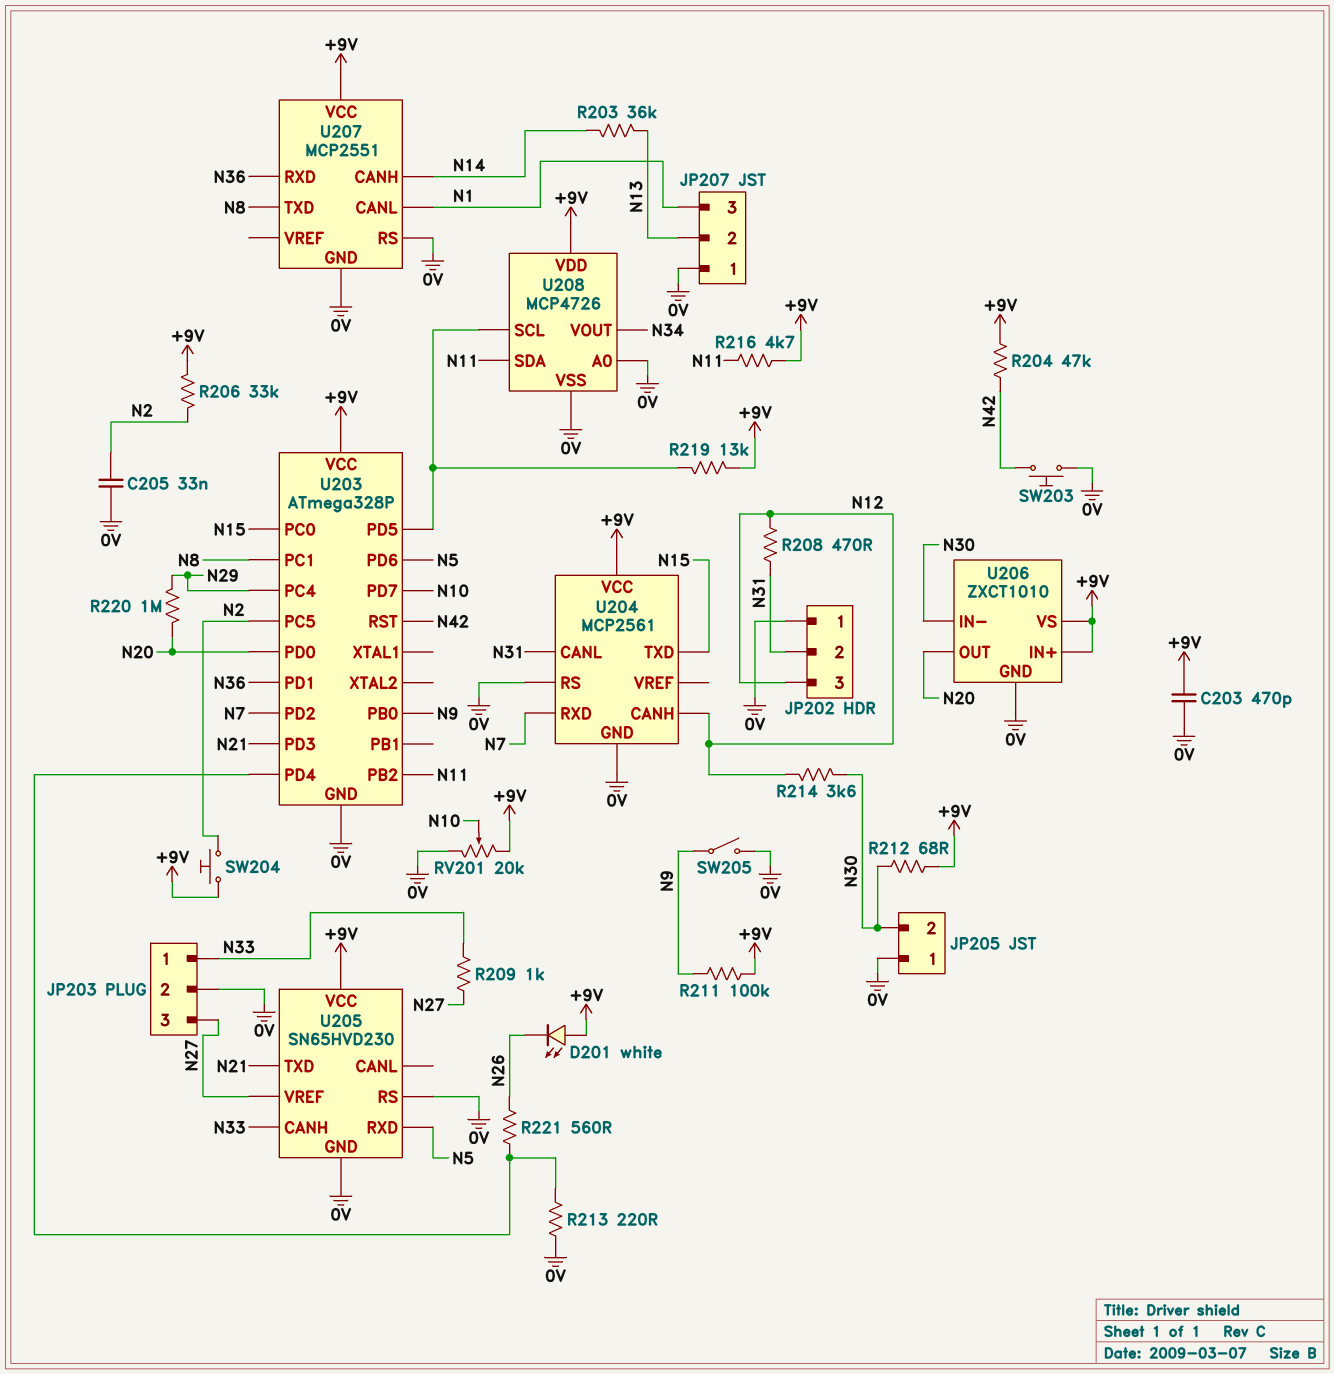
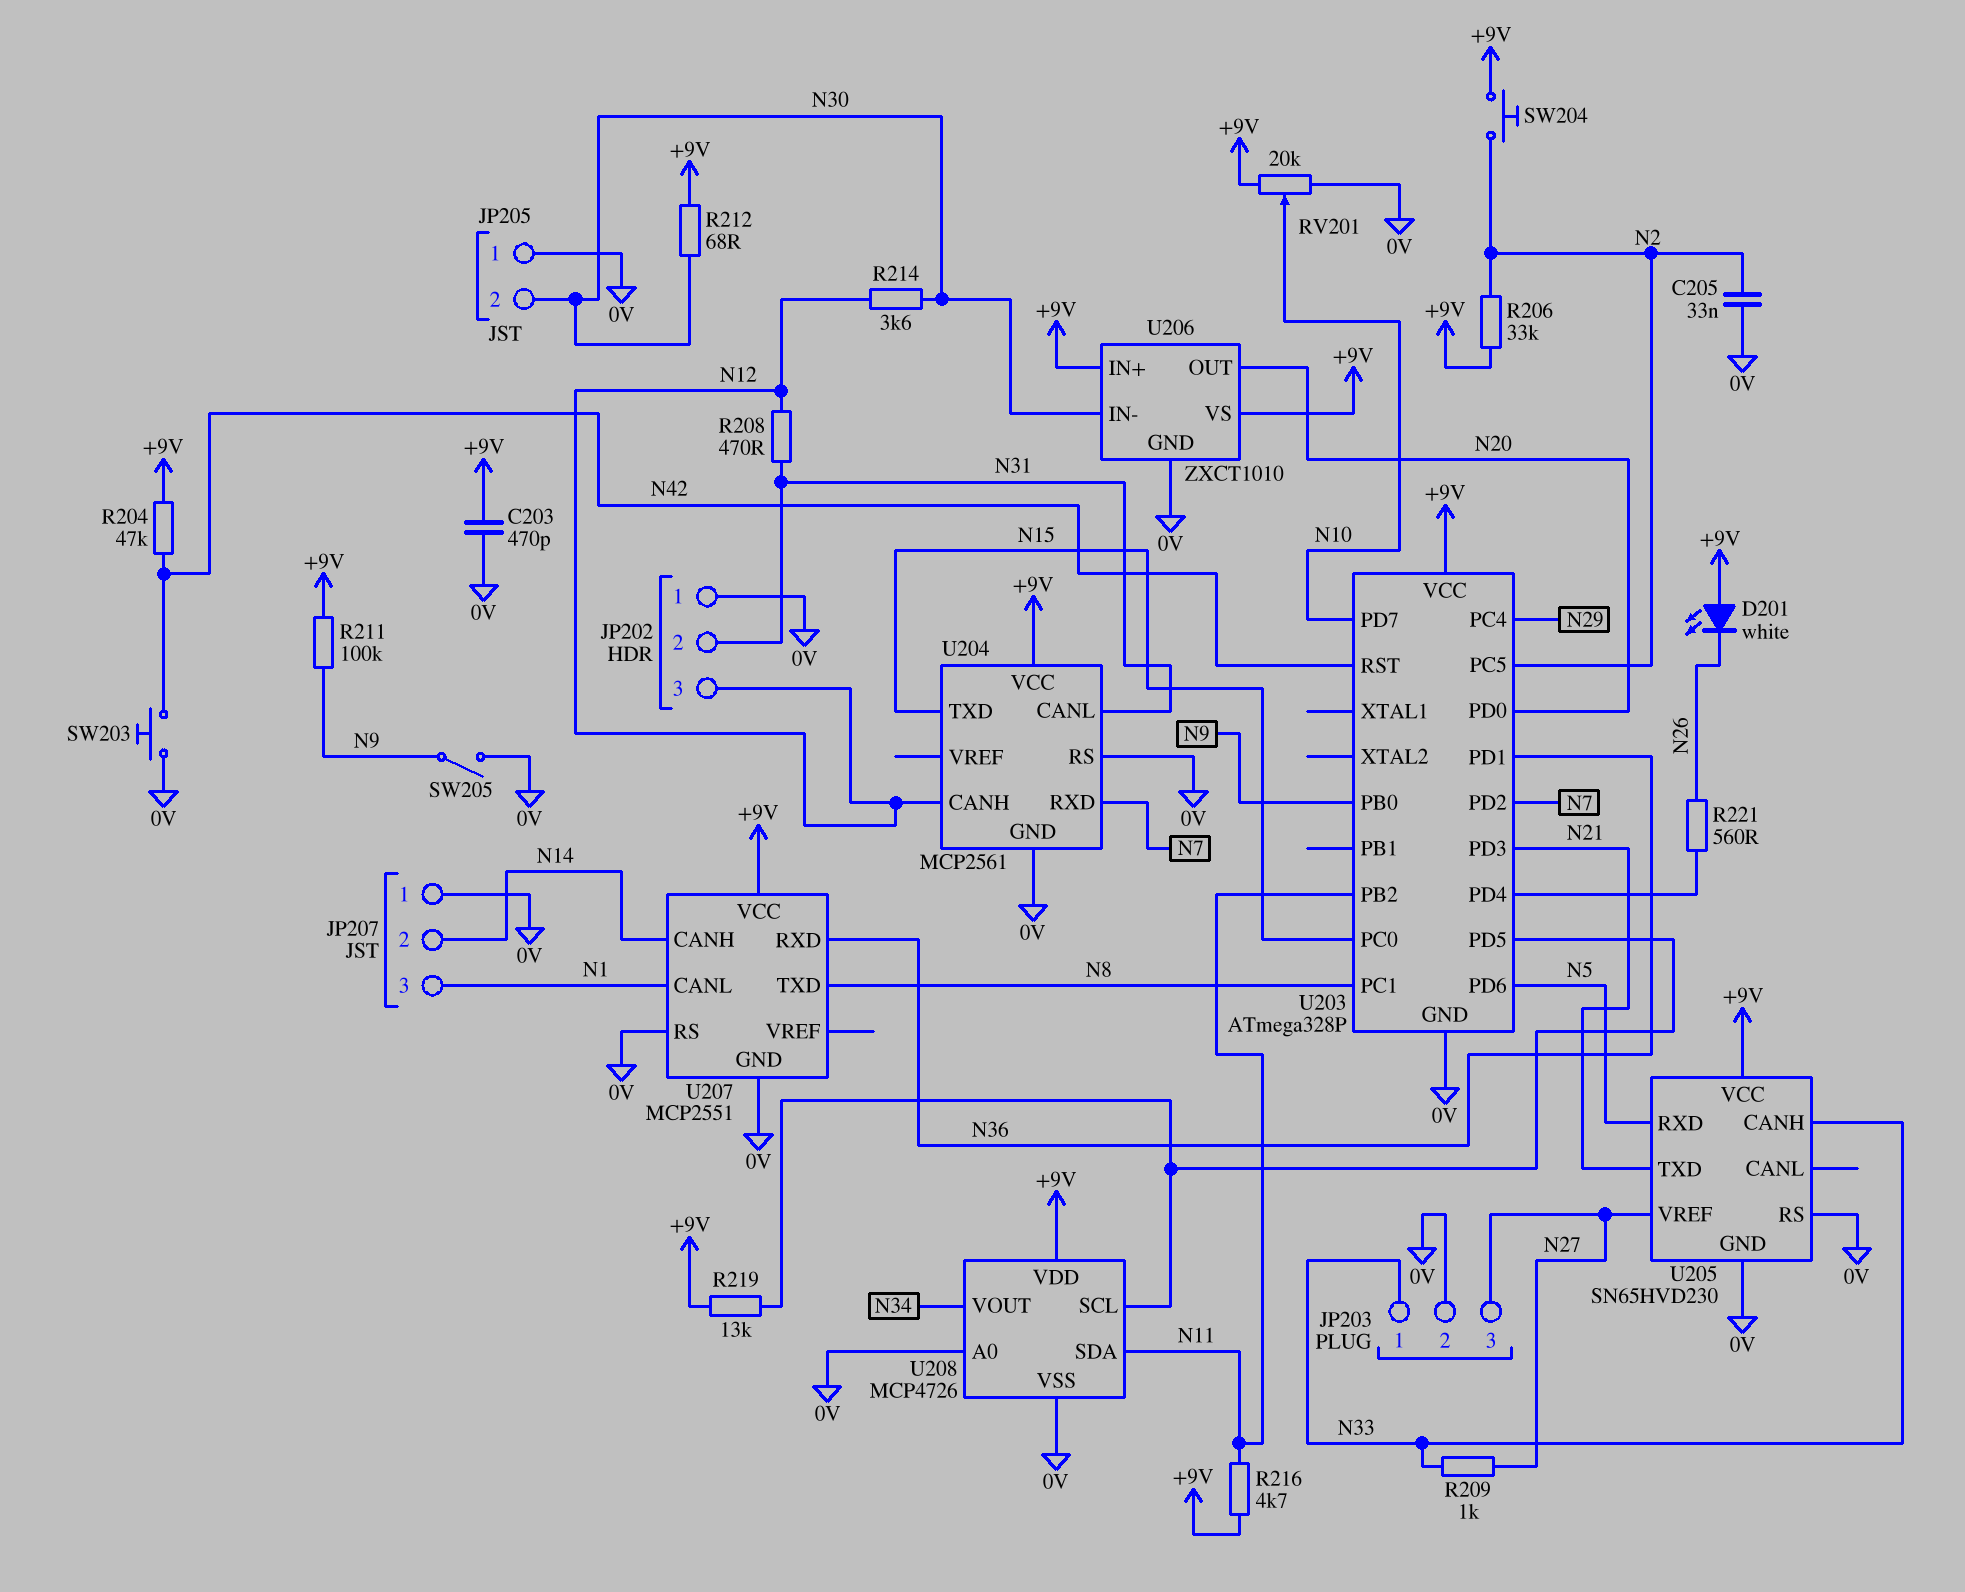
JP207 pin 2: N13 -> N14
R203: 36k (N13, N14) -> none
R213: 220 (0V, U203/PD4) -> none
R220: 1M (N20, N29) -> none

